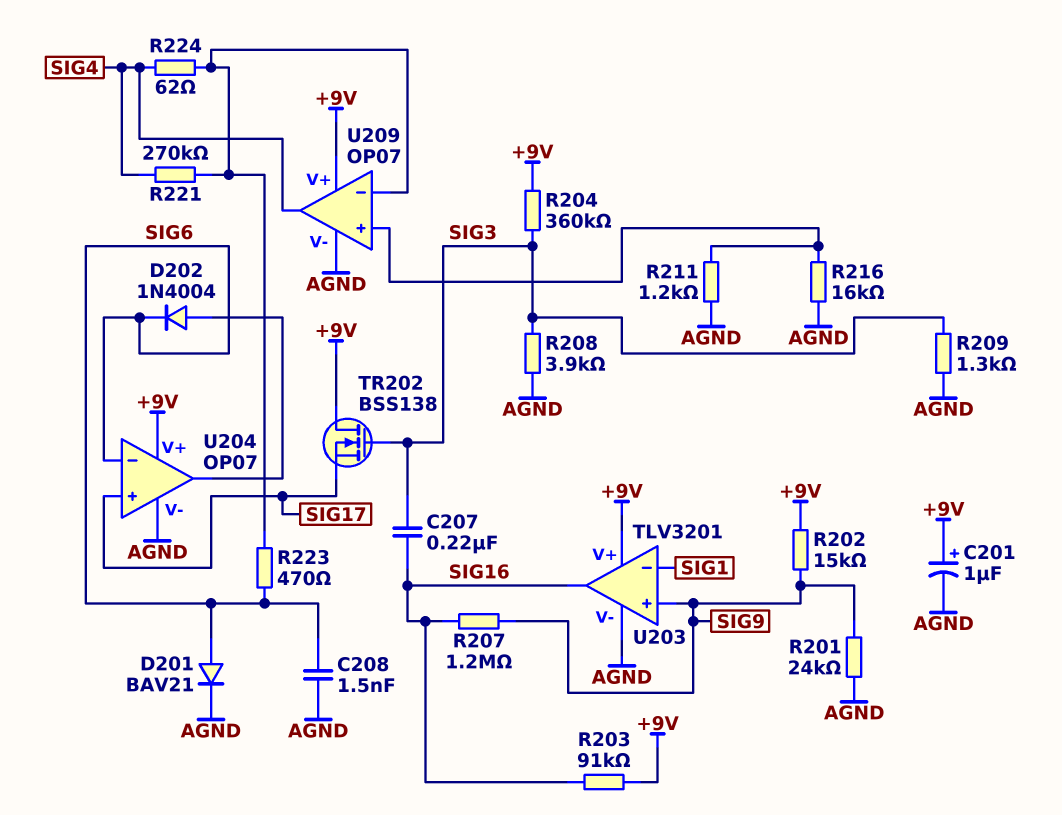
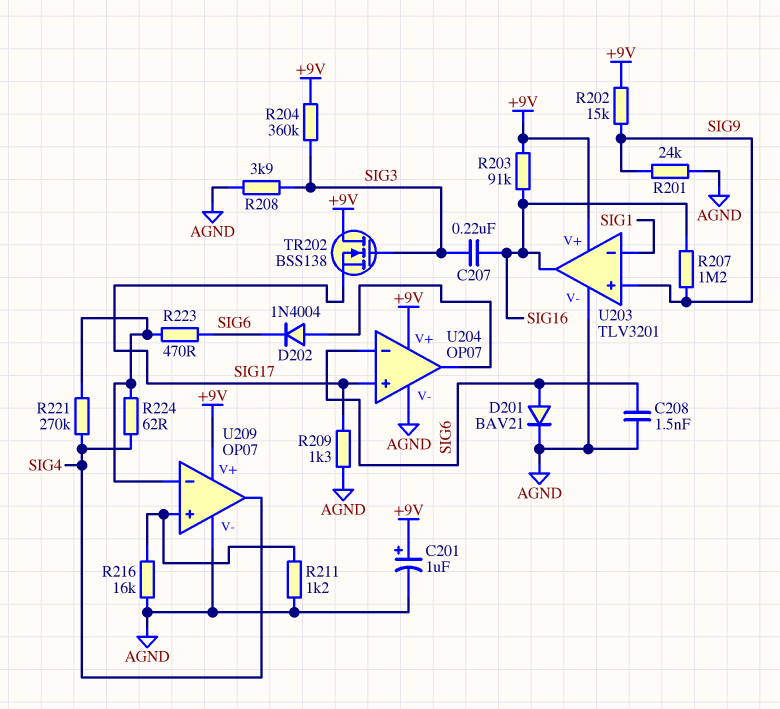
R209: 1.3k (AGND, SIG3) -> 1.3k (AGND, SIG17)

